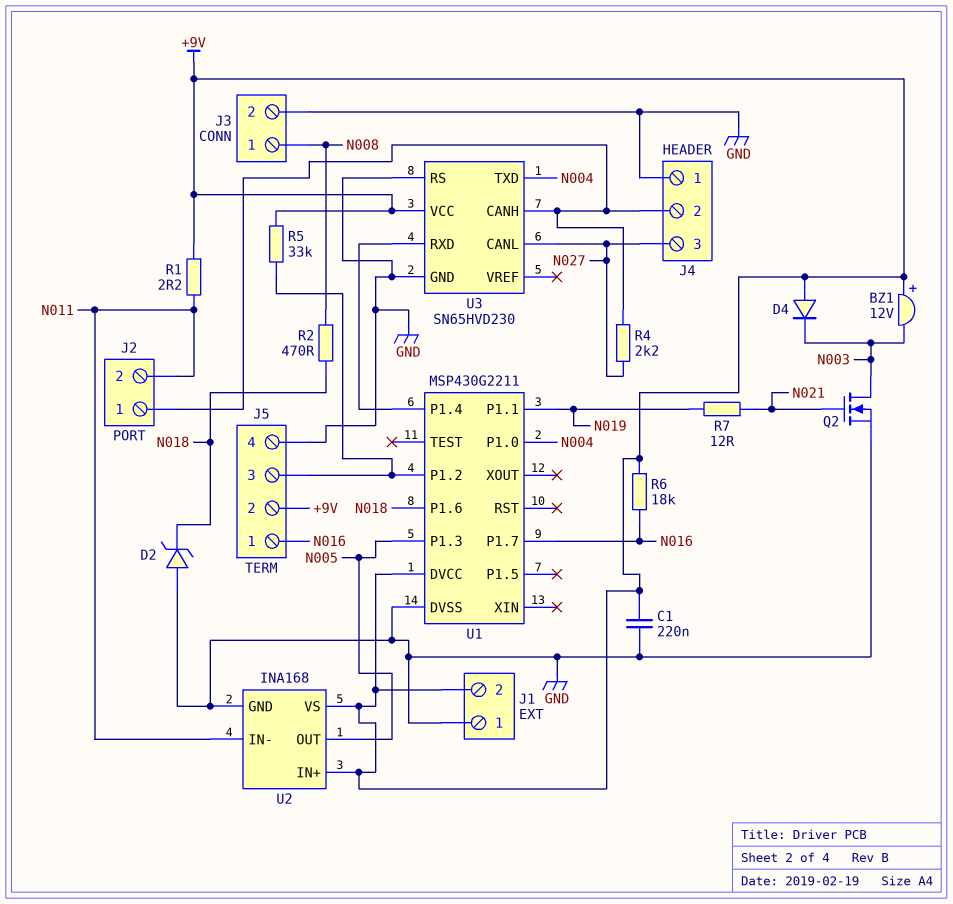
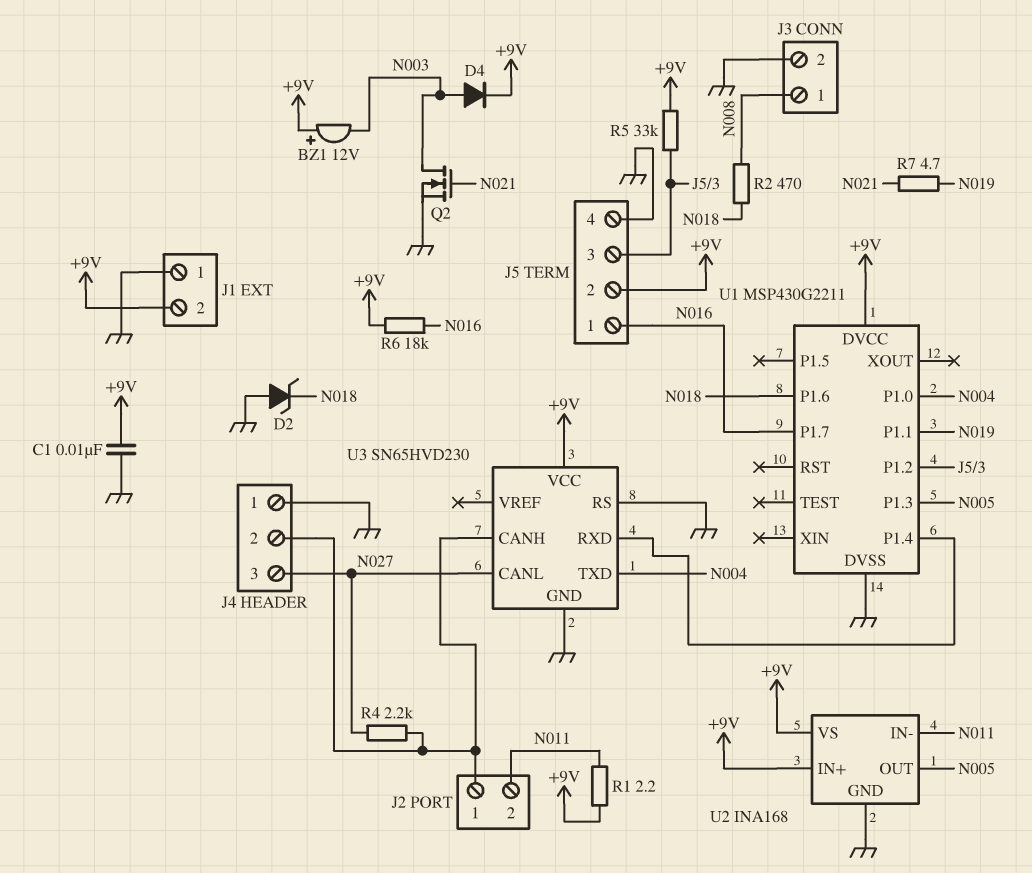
C1: 220nF (+9V, GND) -> 10nF (+9V, GND)
D4: diode (A +9V, K N003) -> diode (A N003, K +9V)
R7: 12 (N019, N021) -> 4.7 (N019, N021)

